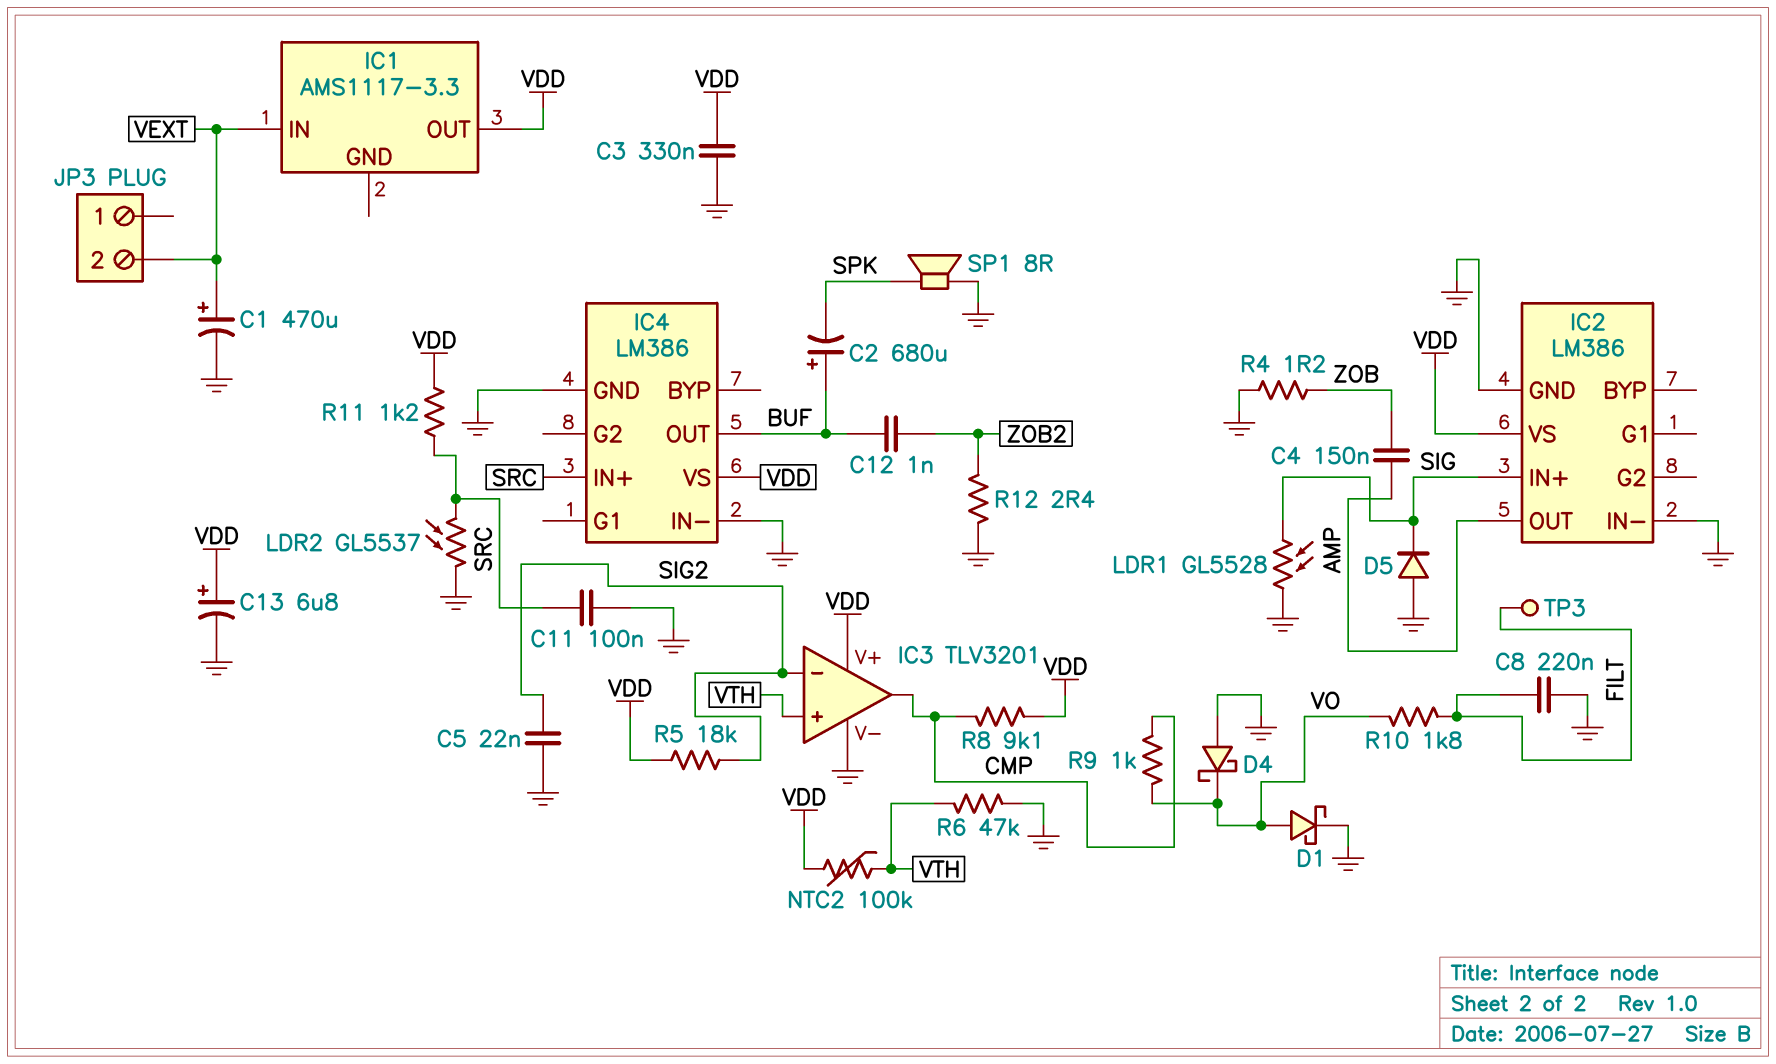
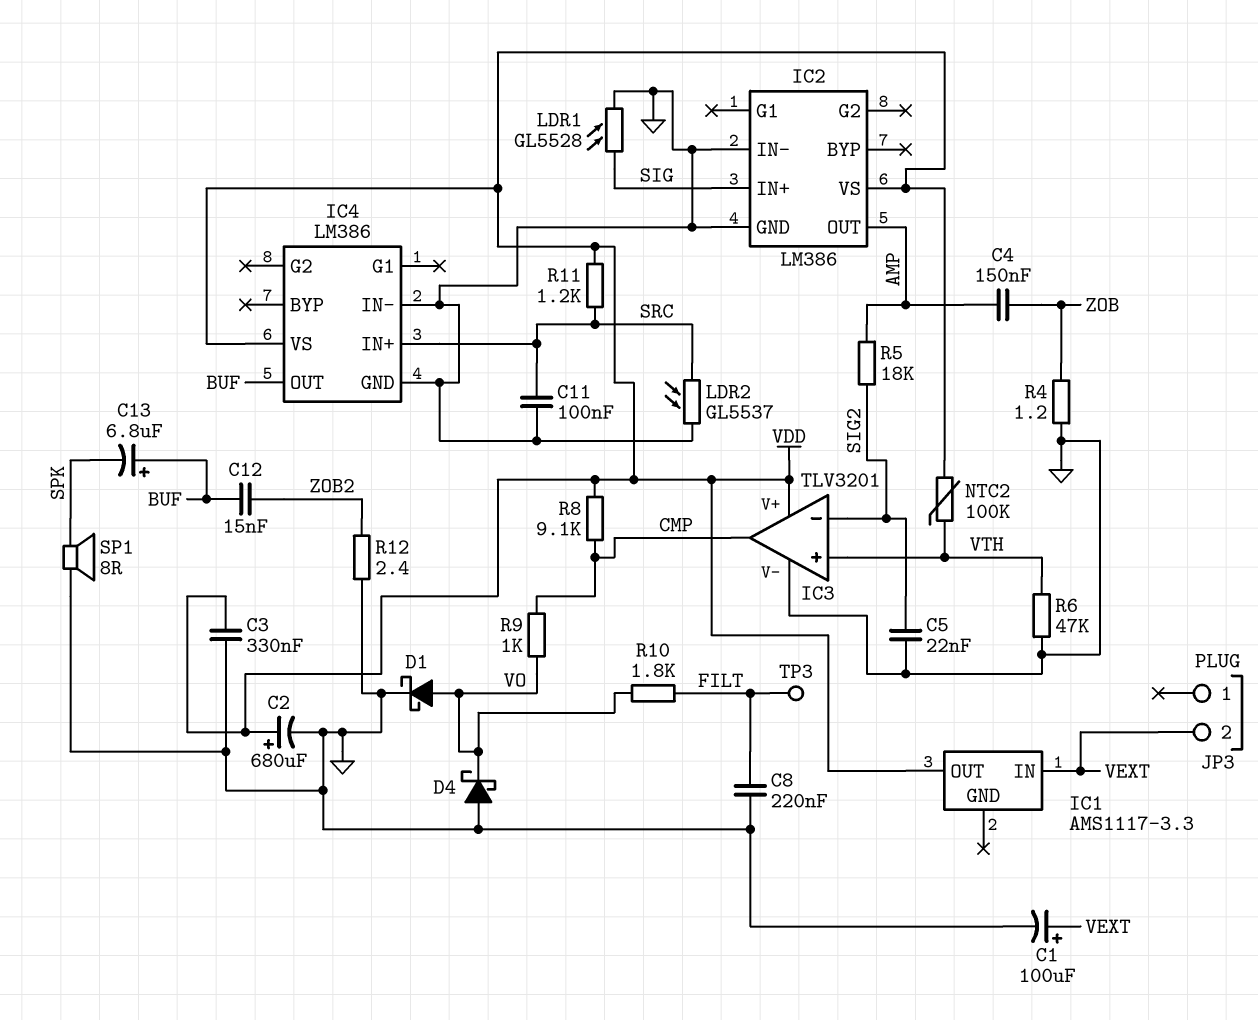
C1: 470uF (plus VEXT, minus GND) -> 100uF (plus VEXT, minus GND)
C2: 680uF (plus BUF, minus SPK) -> 680uF (plus VDD, minus GND)
C12: 1nF (BUF, ZOB2) -> 15nF (BUF, ZOB2)
C13: 6.8uF (plus VDD, minus GND) -> 6.8uF (plus BUF, minus SPK)
D5: diode (A GND, K SIG) -> none
R5: 18k (SIG2, VDD) -> 18k (AMP, SIG2)

